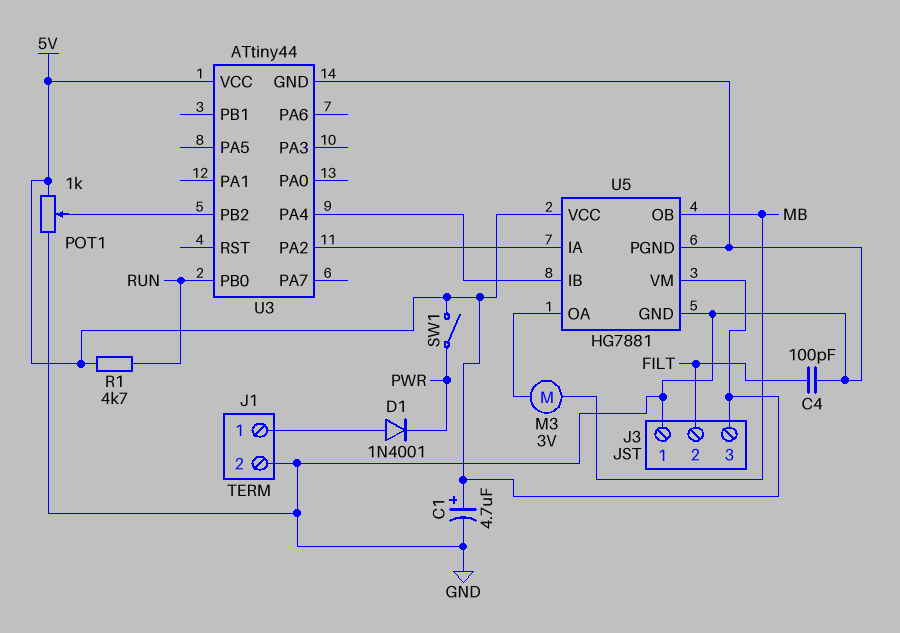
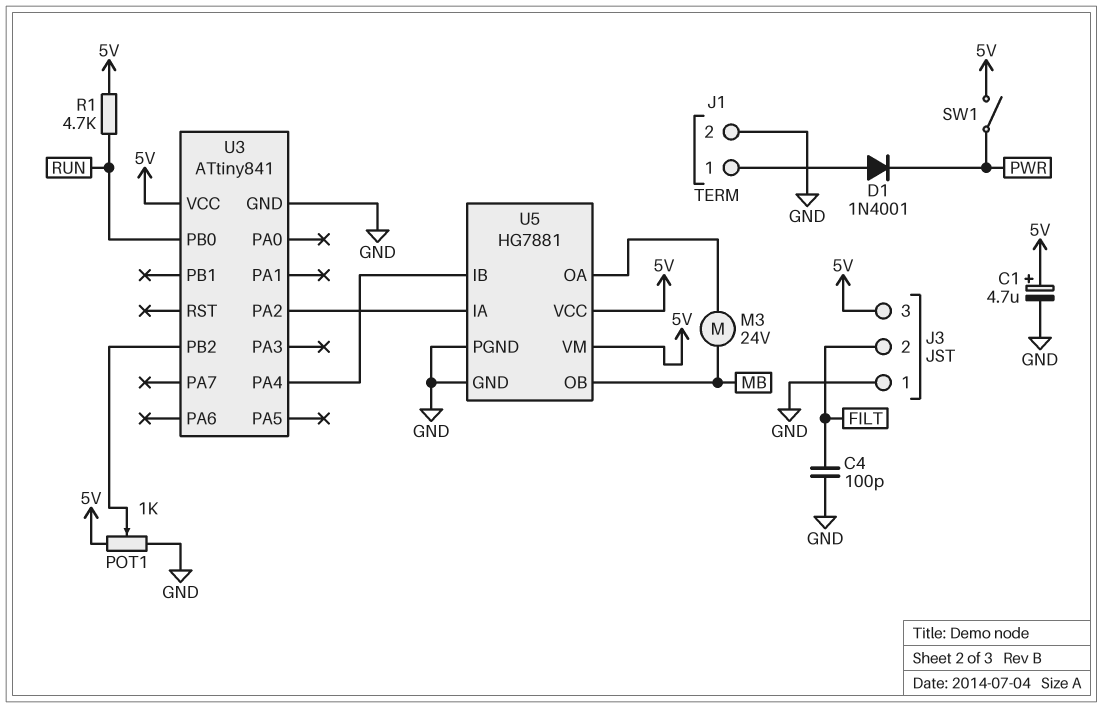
M3: motor 3V (MB, U5/OA) -> motor 24V (MB, U5/OA)
U3: ATtiny44 -> ATtiny841

